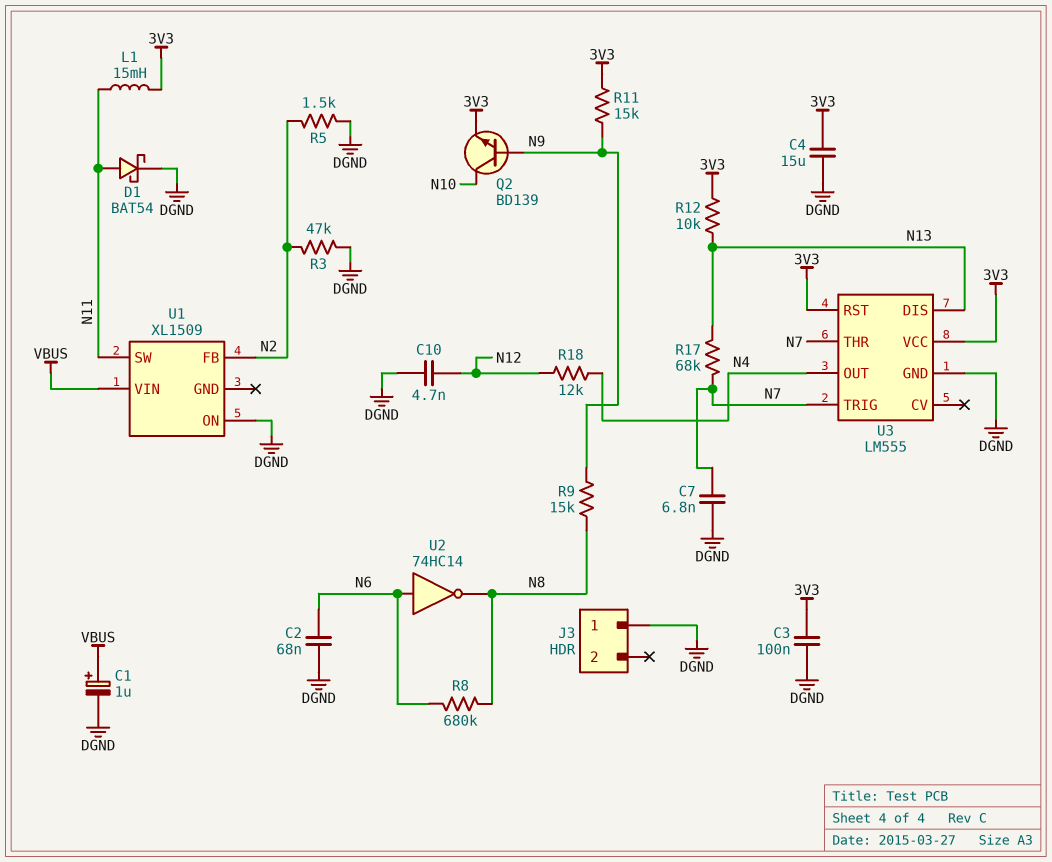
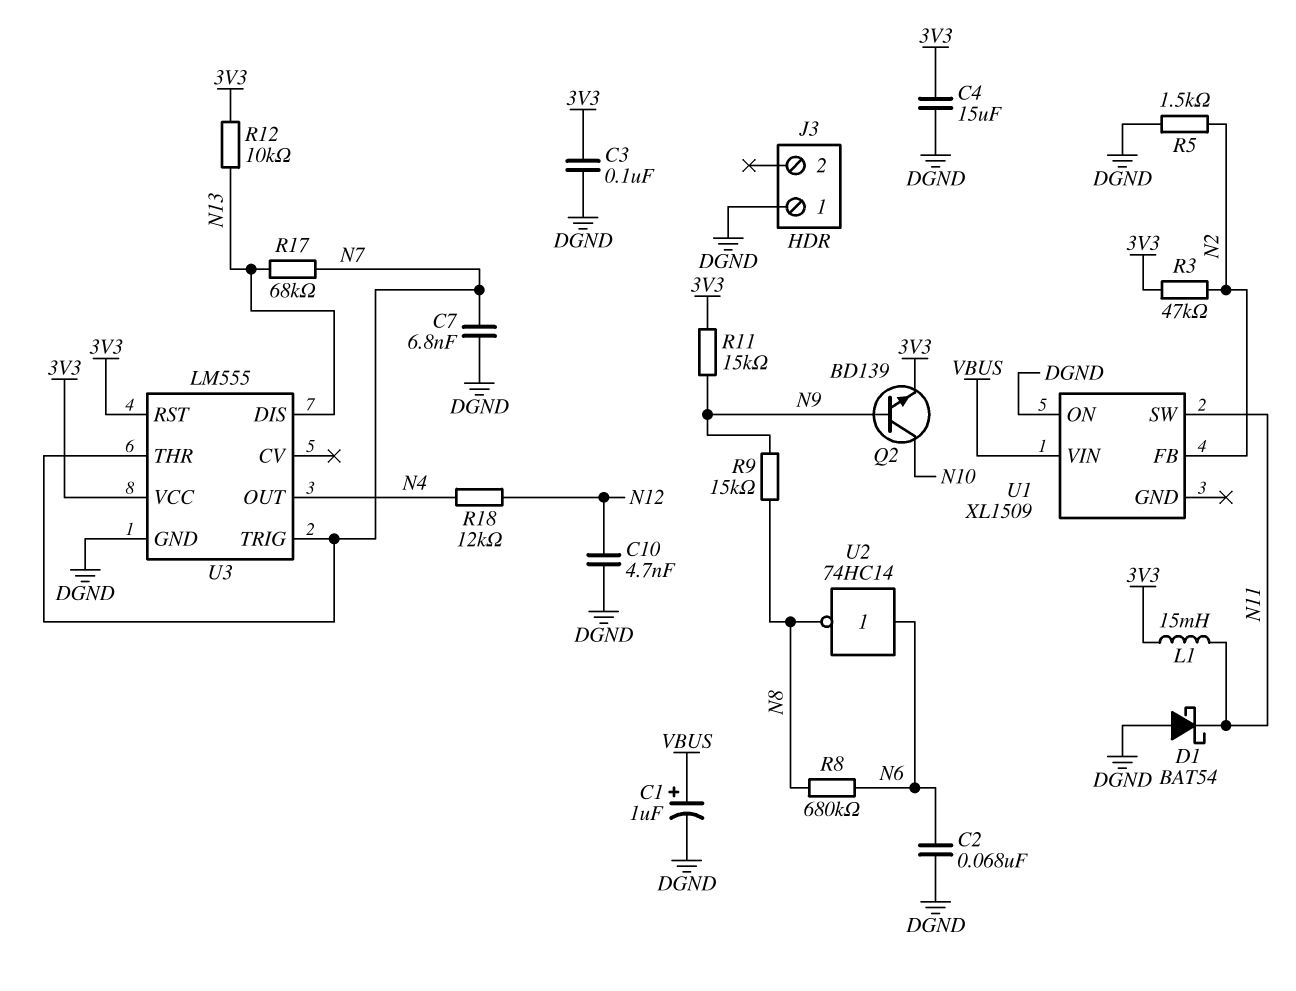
D1: schottky BAT54 (A N11, K DGND) -> schottky BAT54 (A DGND, K N11)
R3: 47k (DGND, N2) -> 47k (3V3, N2)

